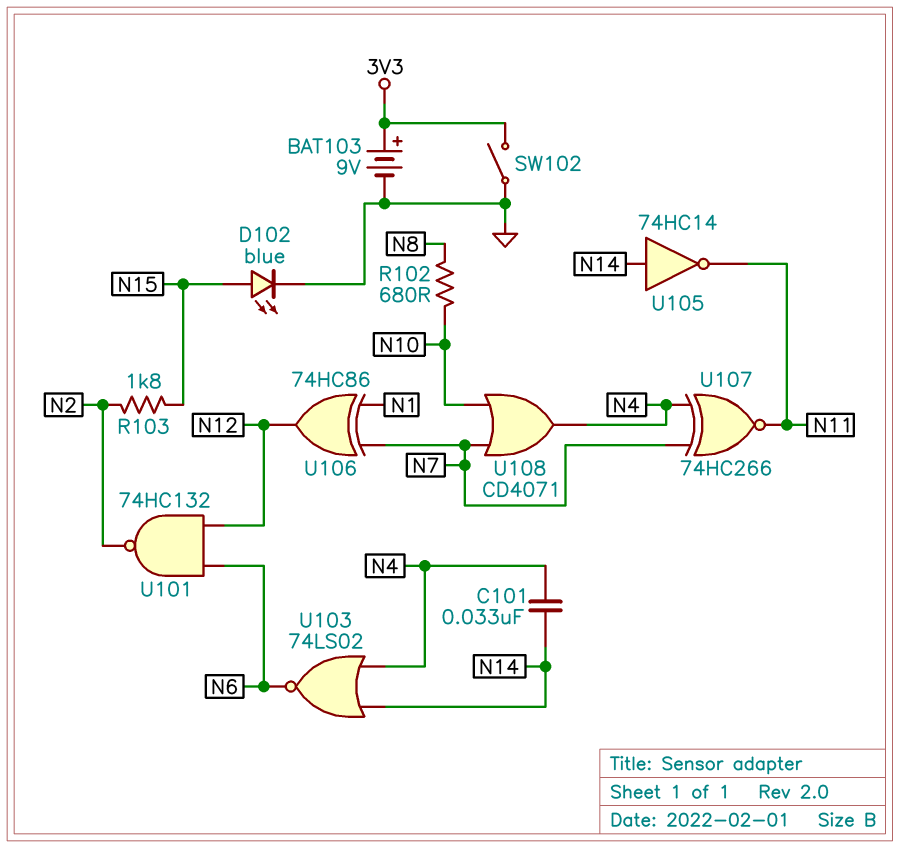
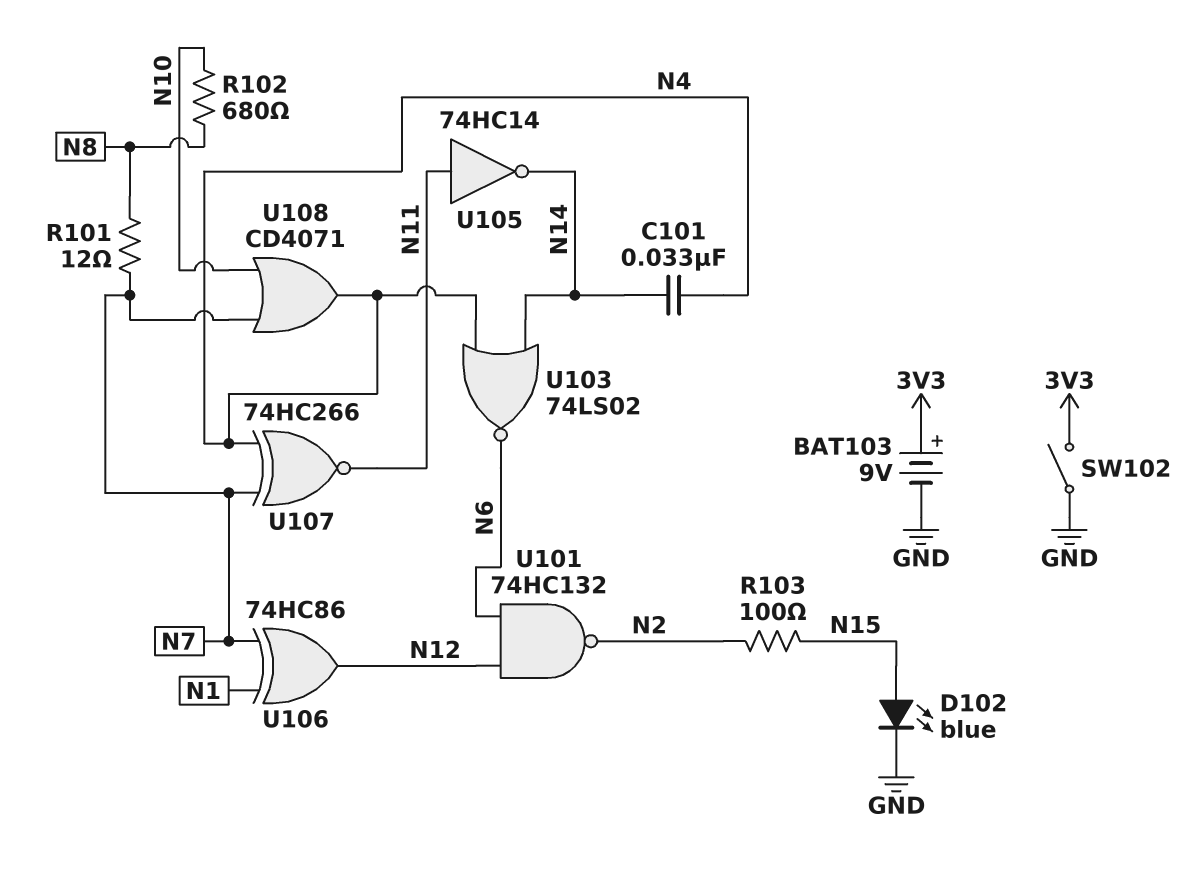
R101: none -> 12 (N7, N8)
R103: 1.8k (N2, N15) -> 100 (N2, N15)
U105: NOT 74HC14 (in N14, out N11) -> NOT 74HC14 (in N11, out N14)

